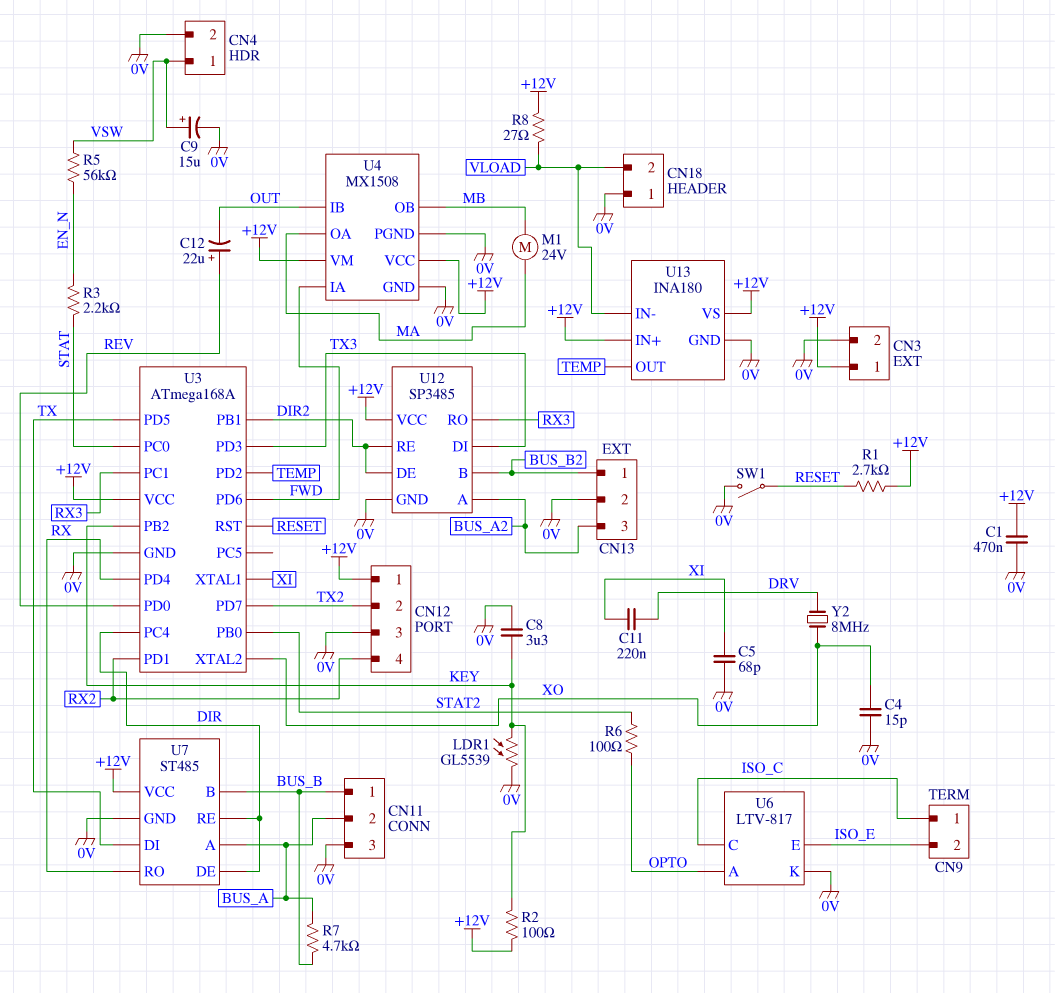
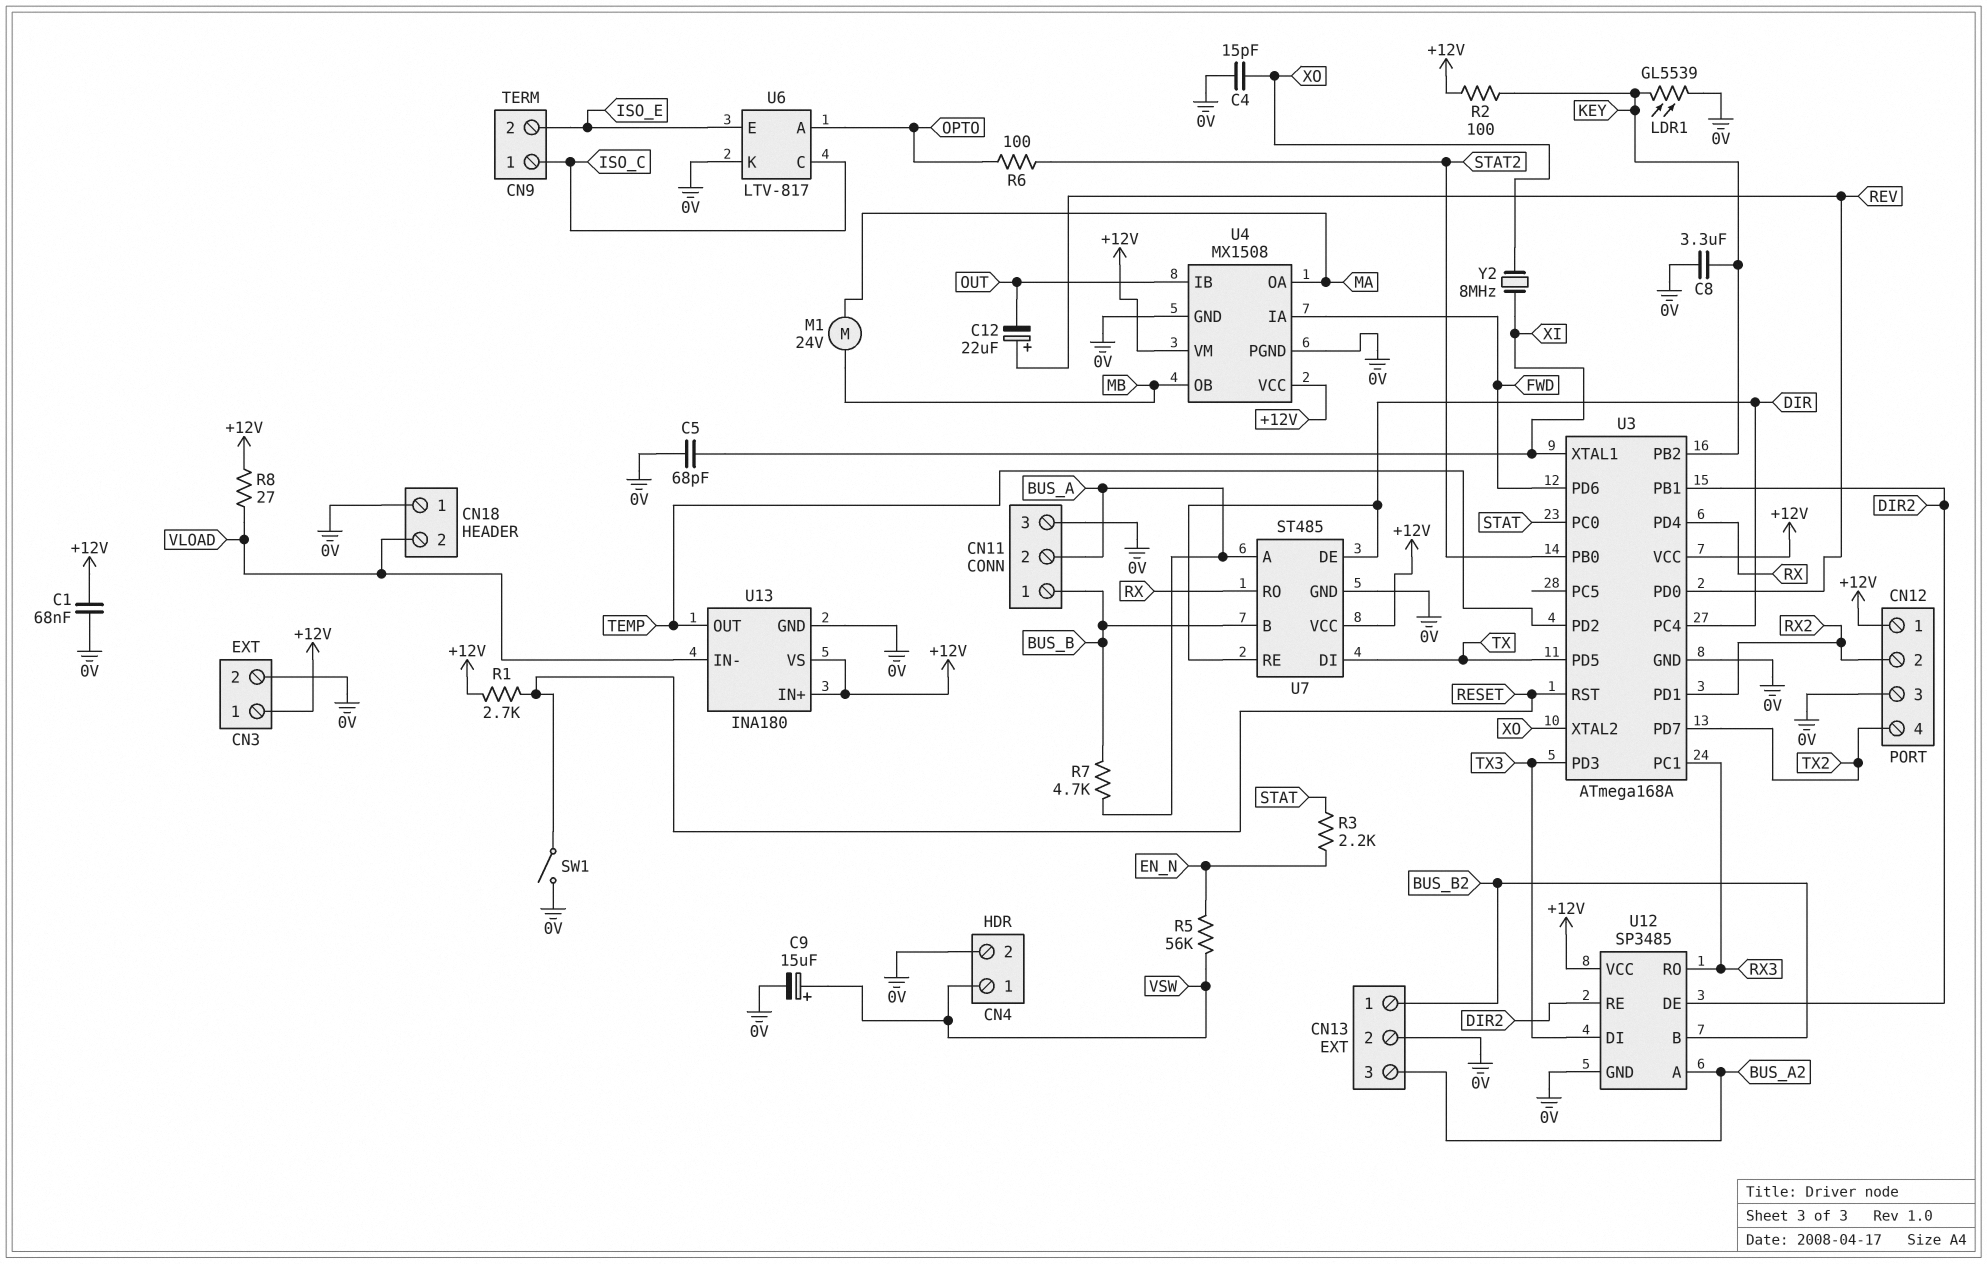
C1: 470nF (+12V, 0V) -> 68nF (+12V, 0V)
C11: 220nF (DRV, XI) -> none
CN12 pin 2: TX2 -> RX2
CN12 pin 4: RX2 -> TX2
Y2: 8MHz (DRV, XO) -> 8MHz (XI, XO)

